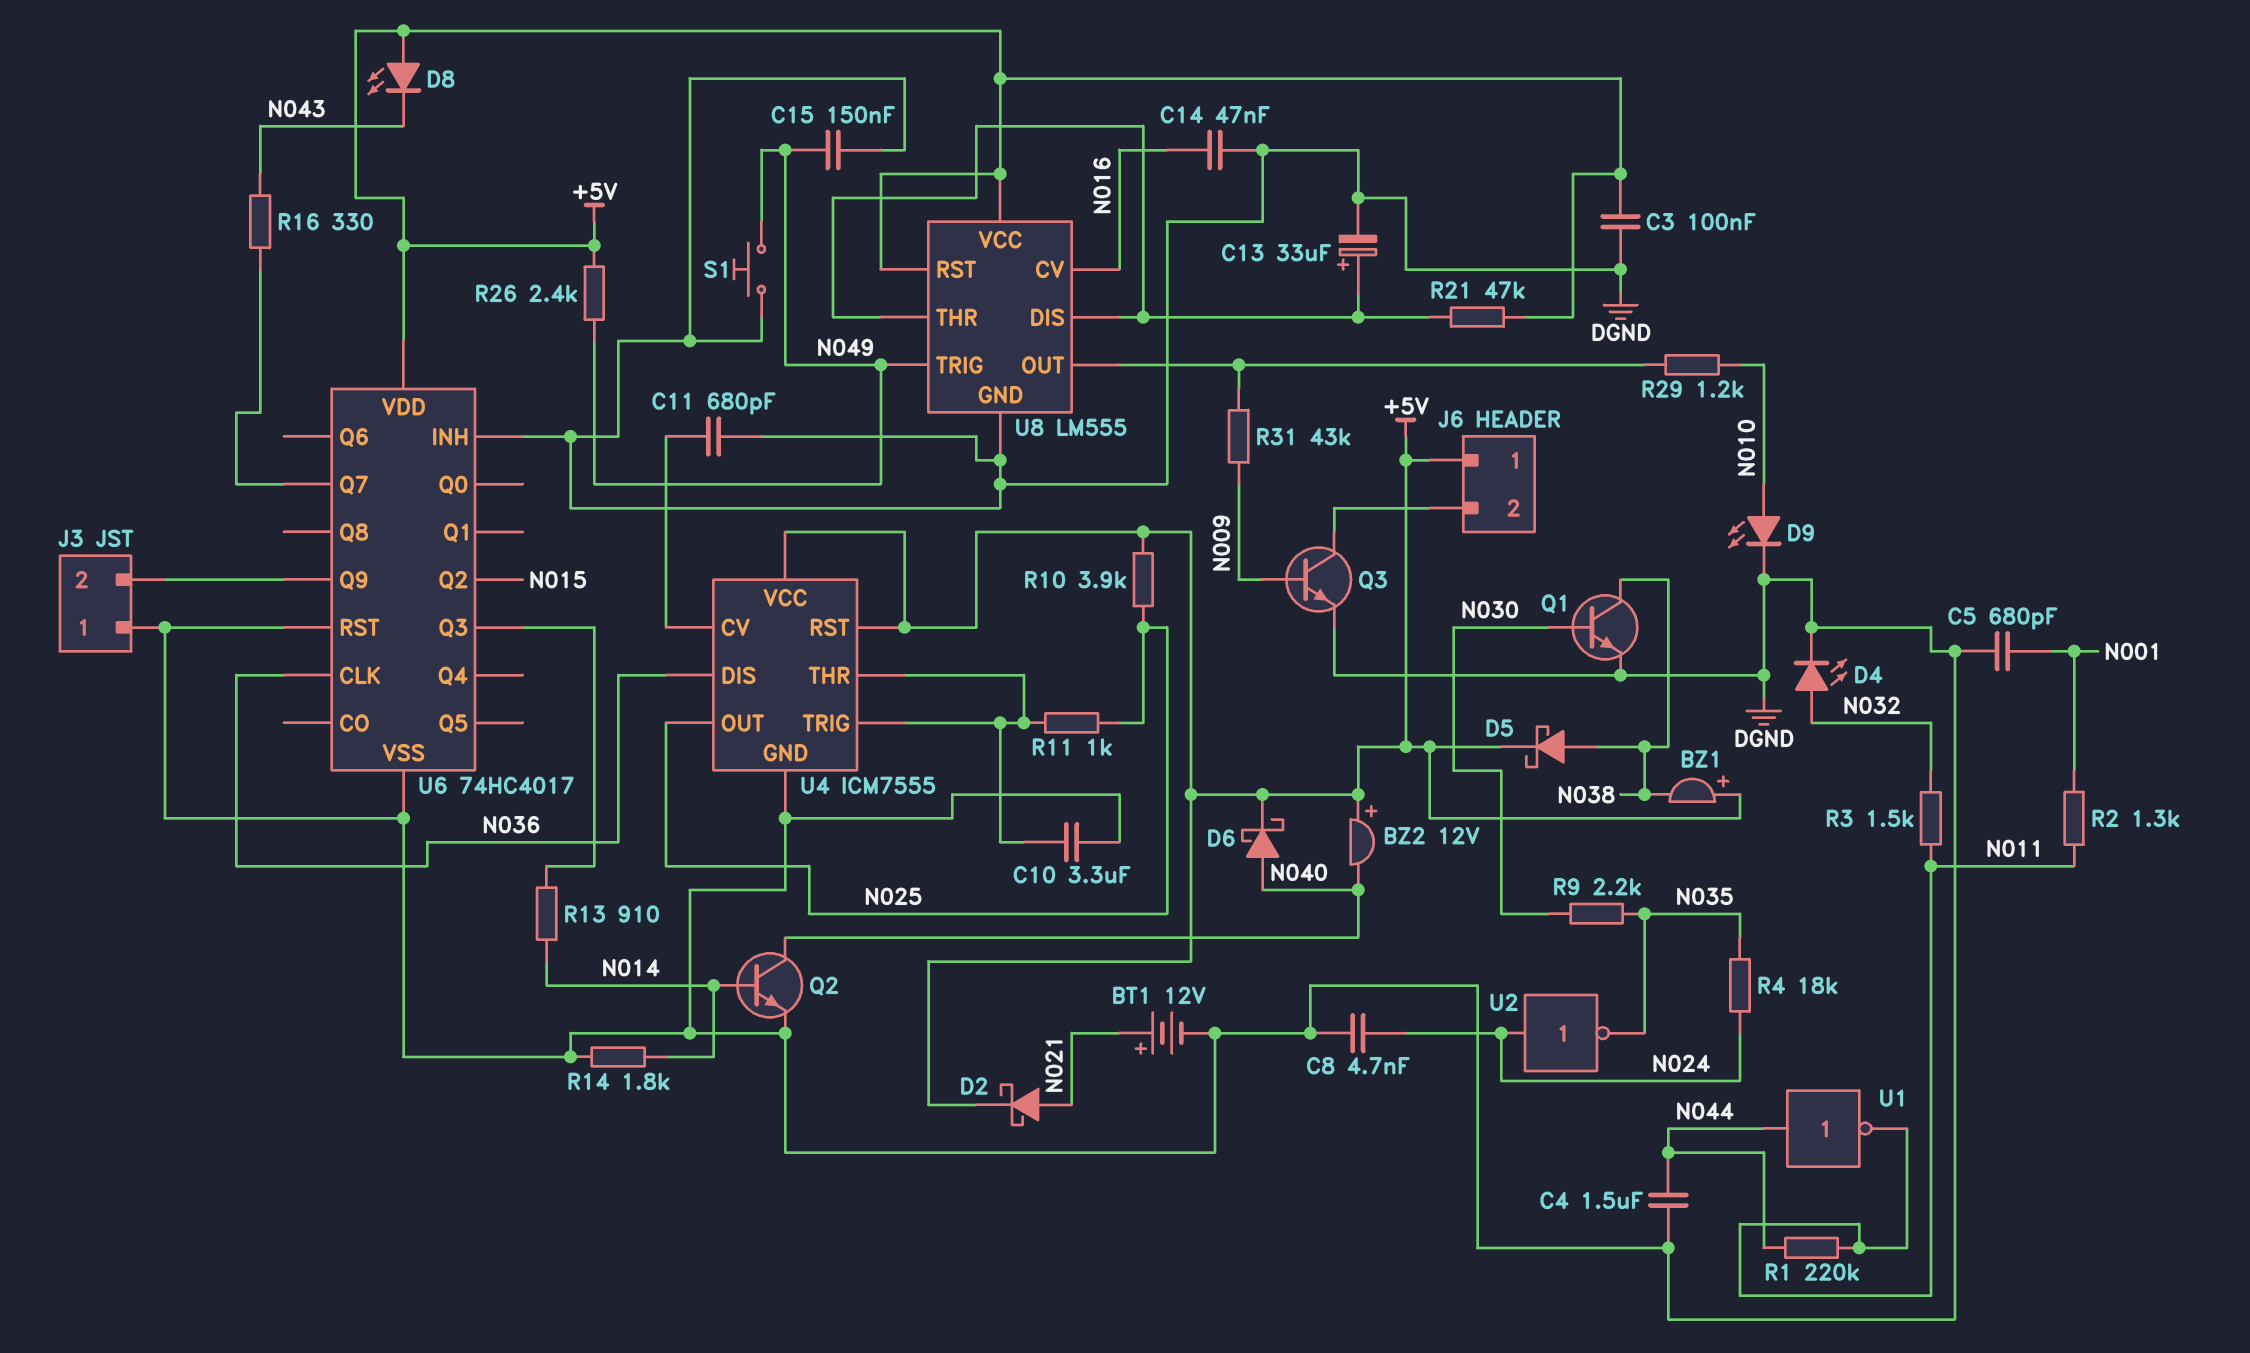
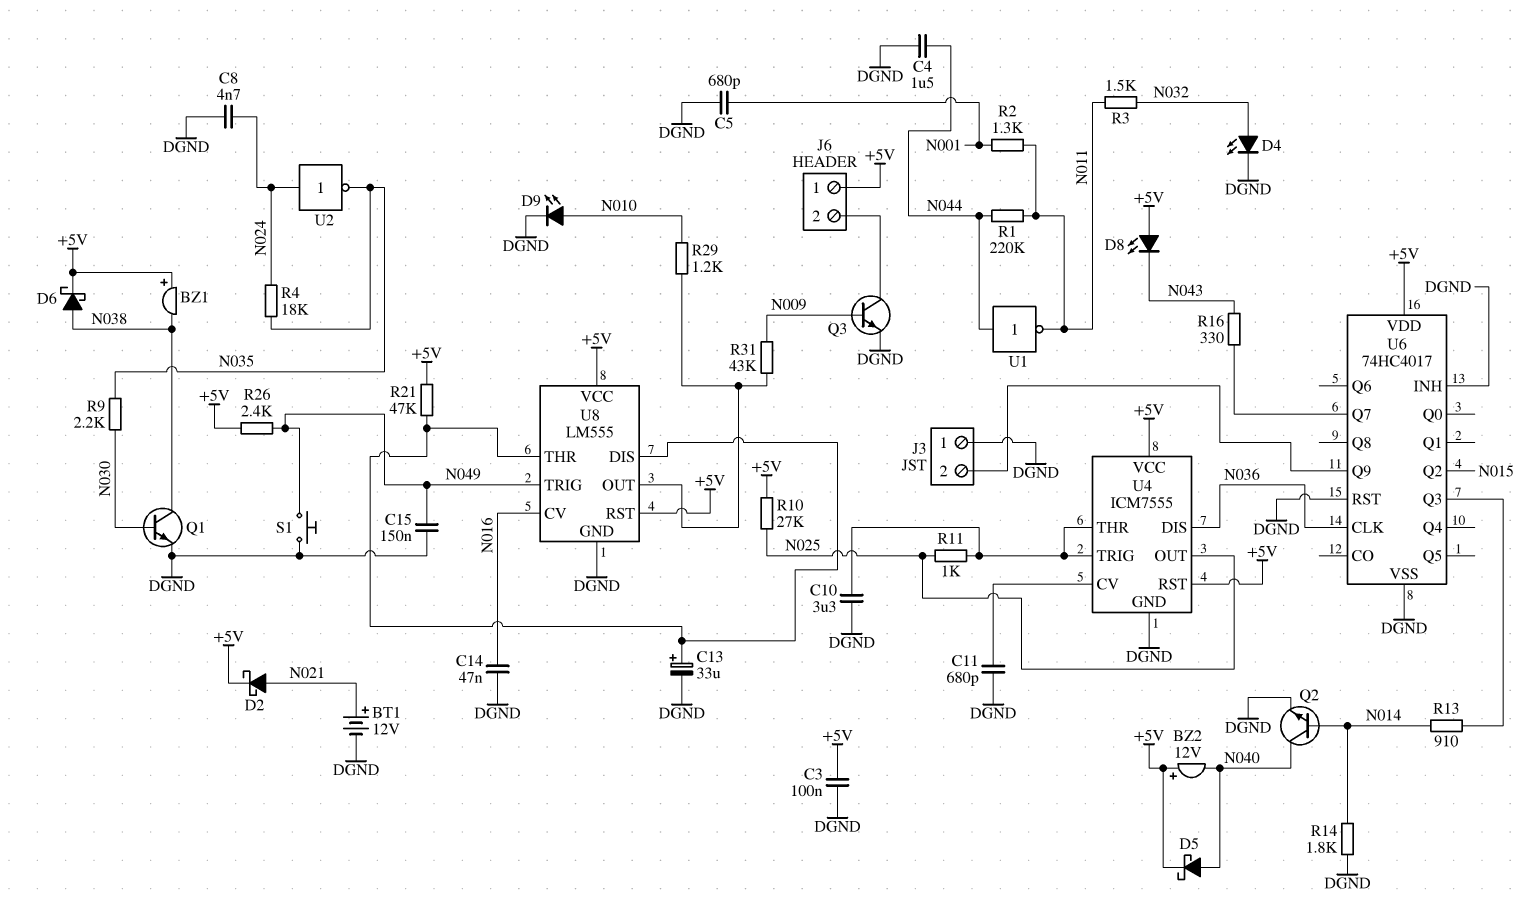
D5: schottky (A N038, K +5V) -> schottky (A N040, K +5V)
D6: schottky (A N040, K +5V) -> schottky (A N038, K +5V)
R10: 3.9k (+5V, N025) -> 27k (+5V, N025)

